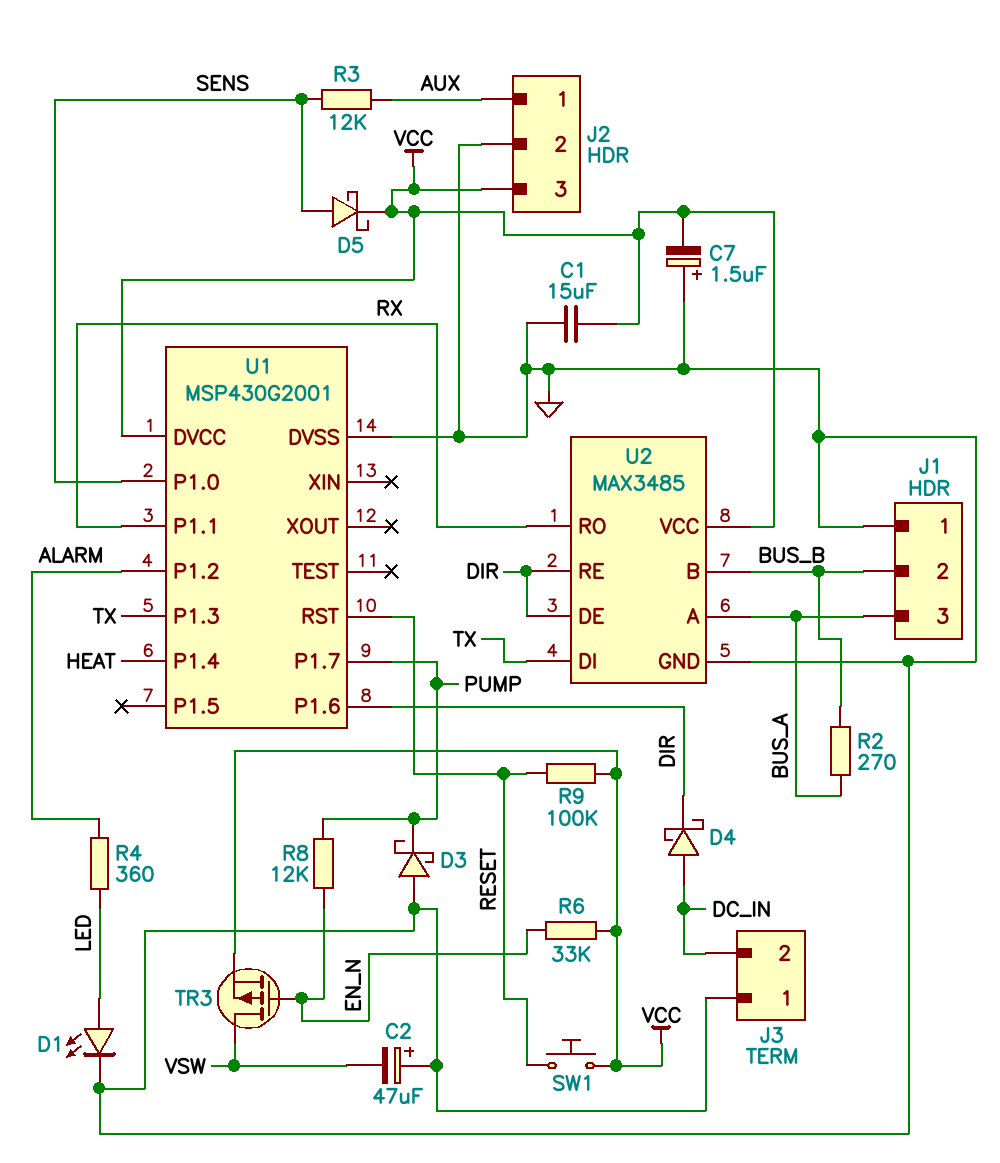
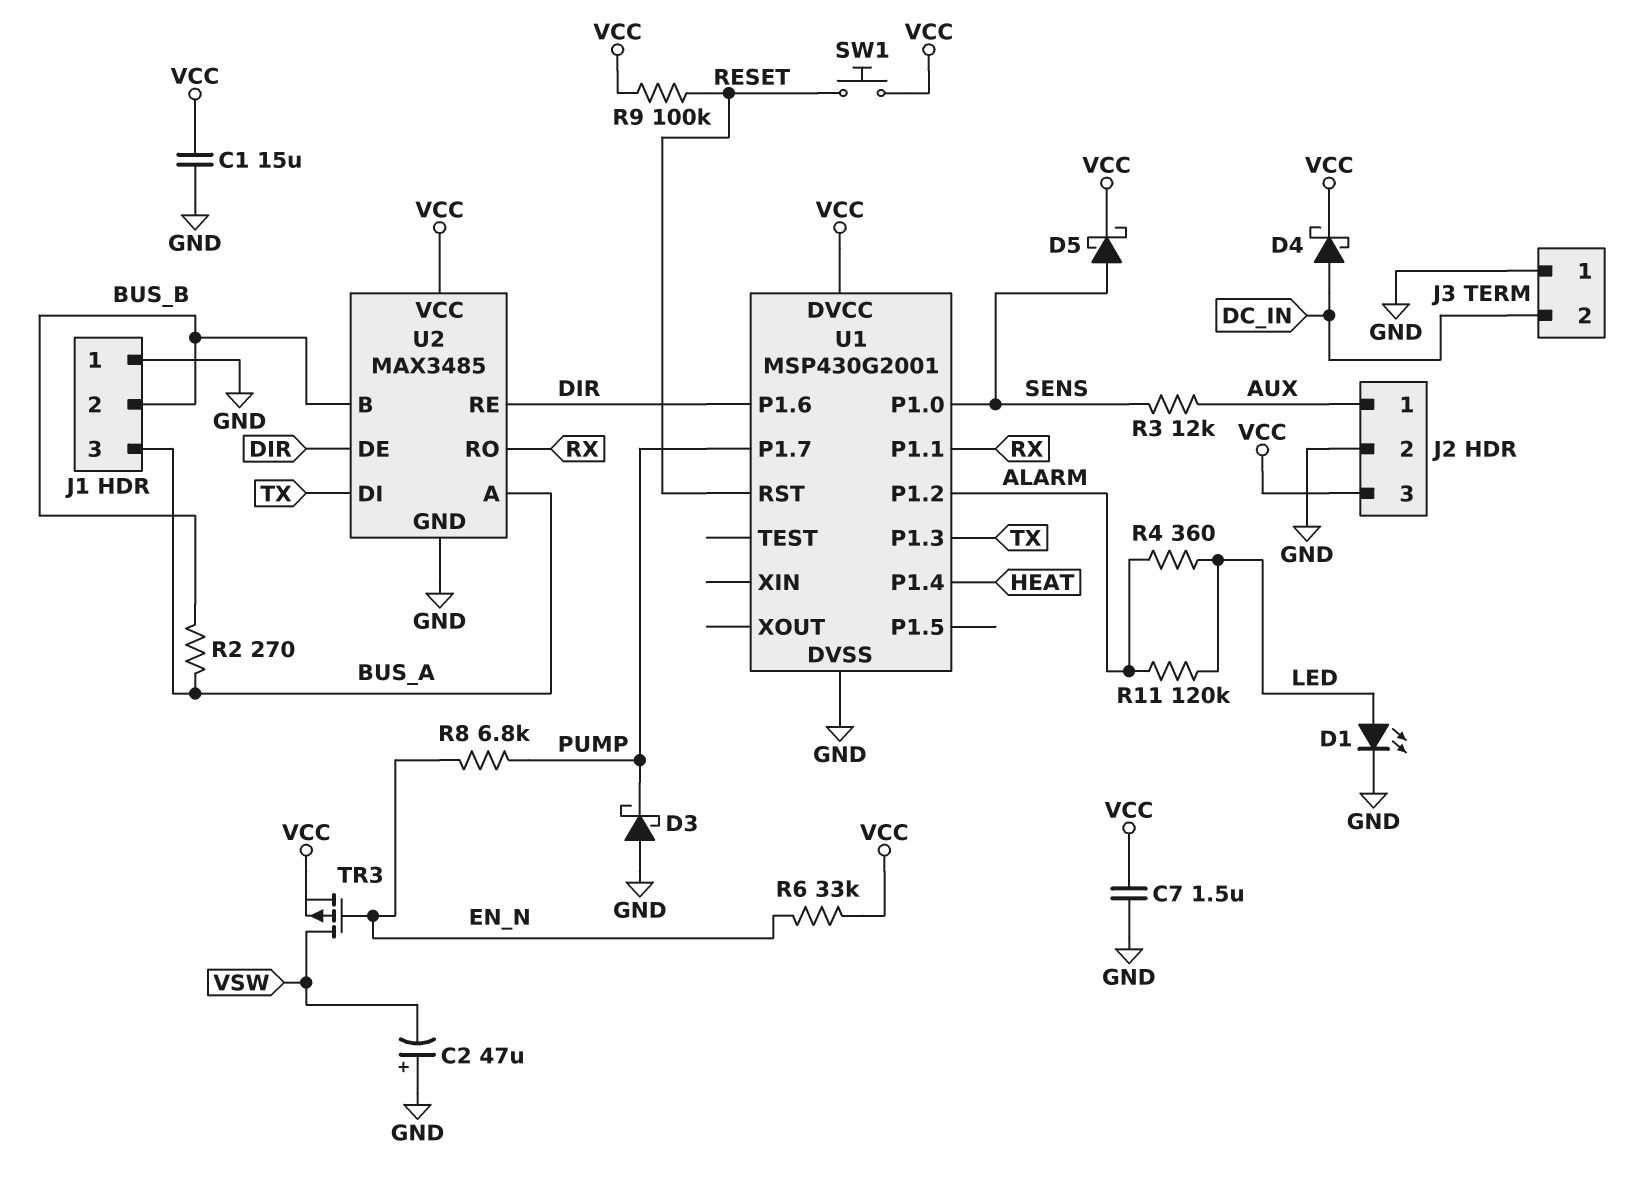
C7: 1.5uF (plus GND, minus VCC) -> 1.5uF (GND, VCC)
D4: schottky (A DC_IN, K DIR) -> schottky (A DC_IN, K VCC)
R8: 12k (EN_N, PUMP) -> 6.8k (EN_N, PUMP)
R11: none -> 120k (ALARM, LED)

